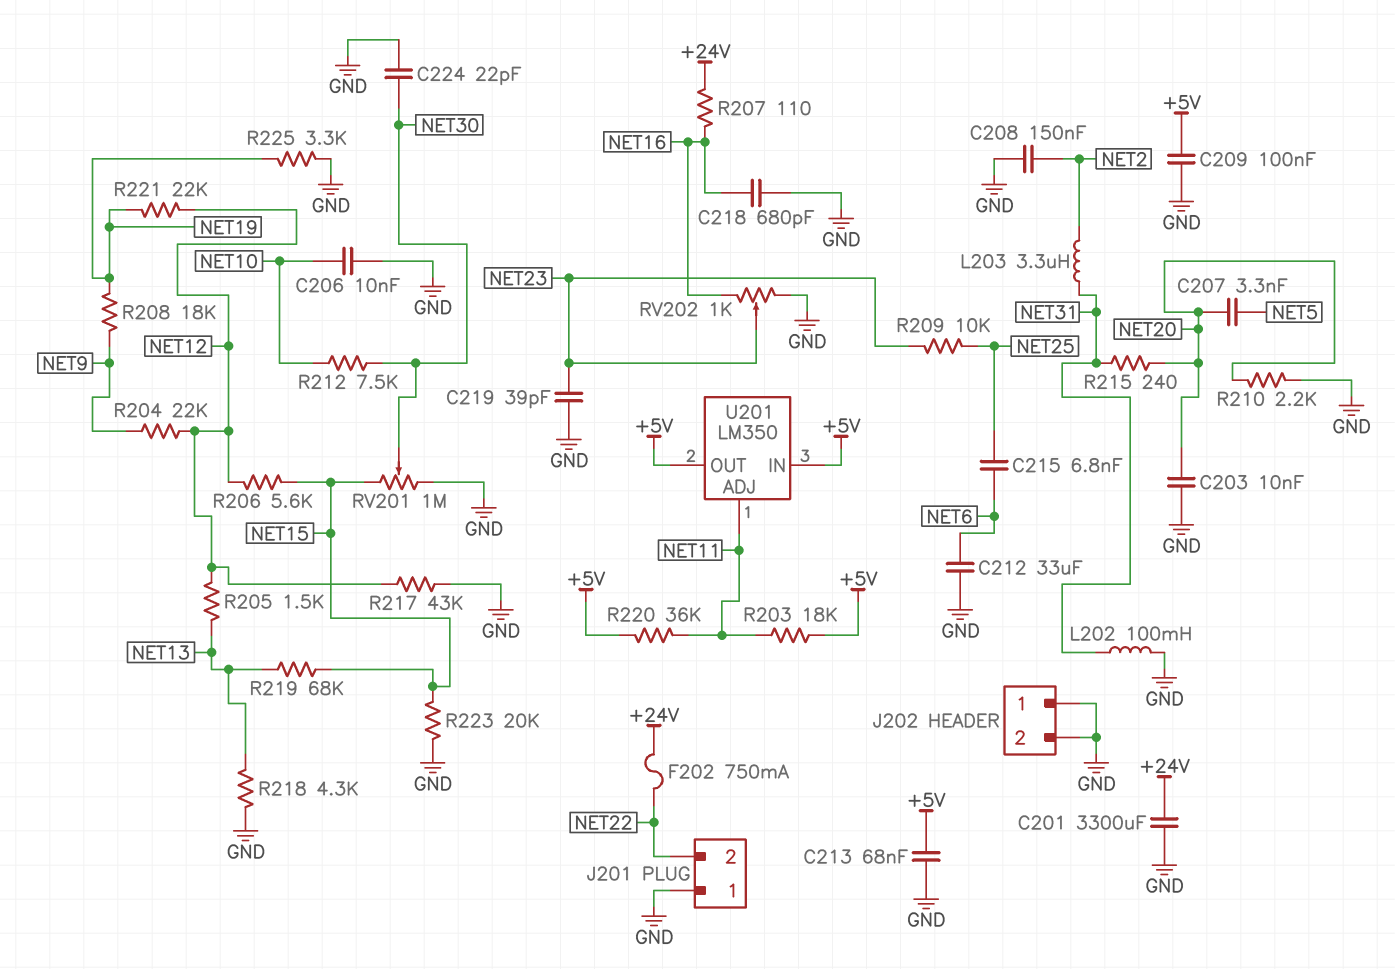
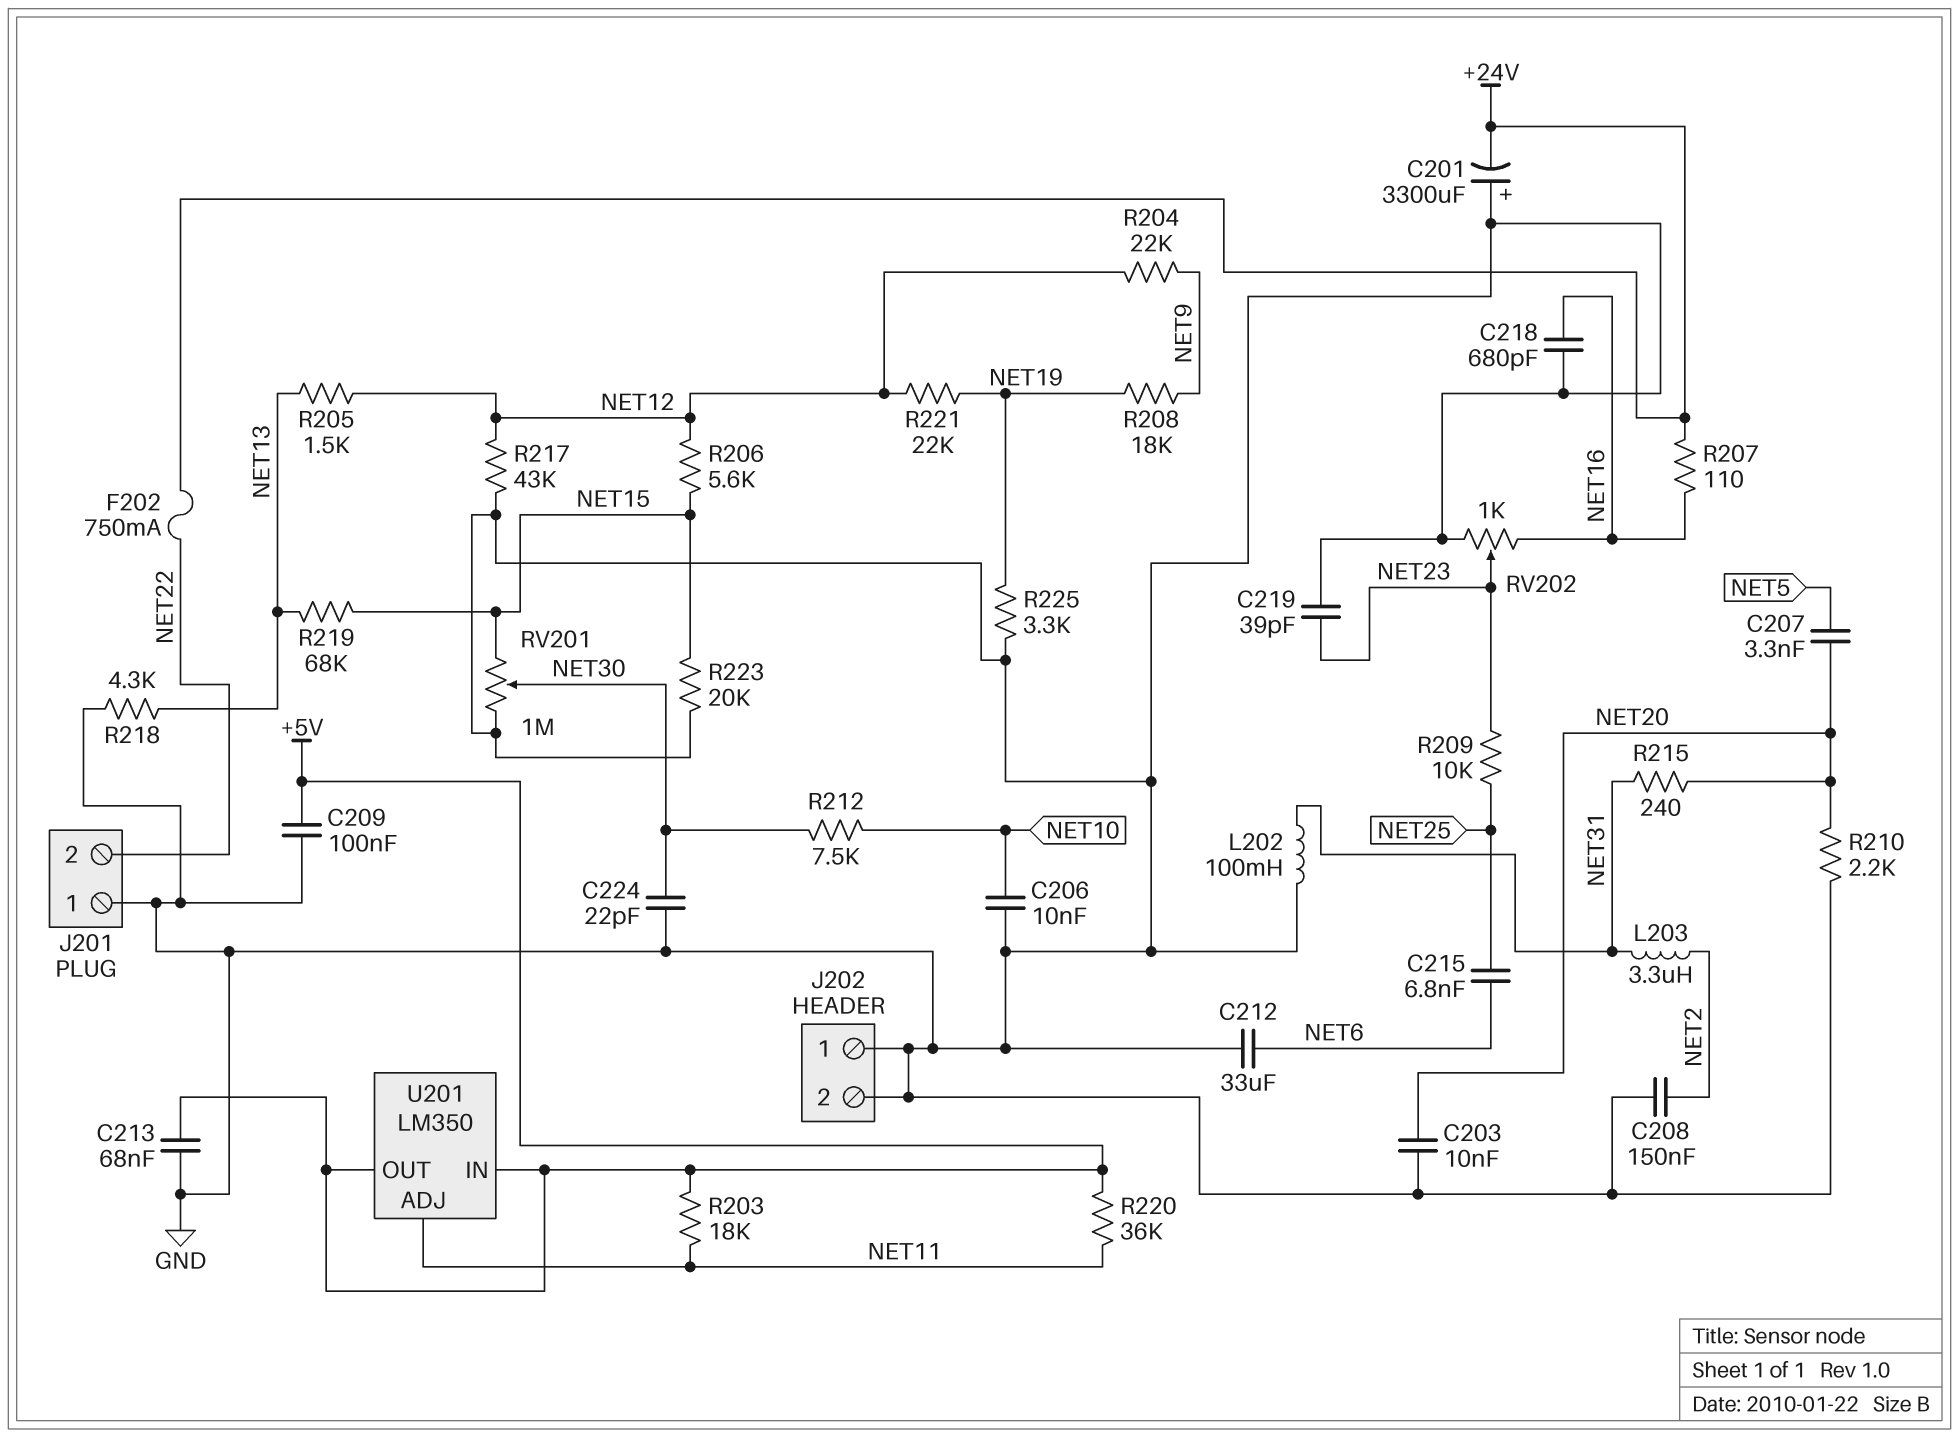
C201: 3300uF (+24V, GND) -> 3300uF (plus GND, minus +24V)

